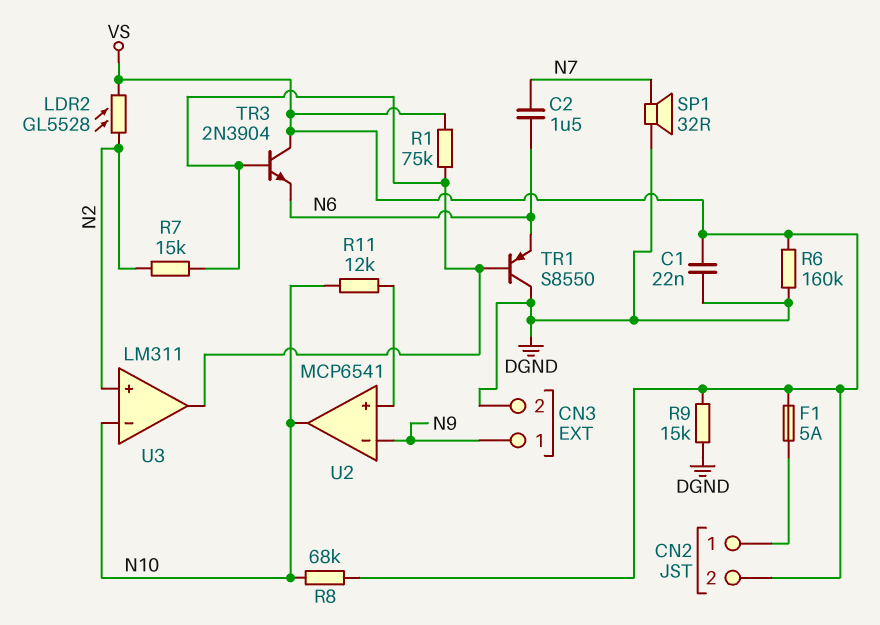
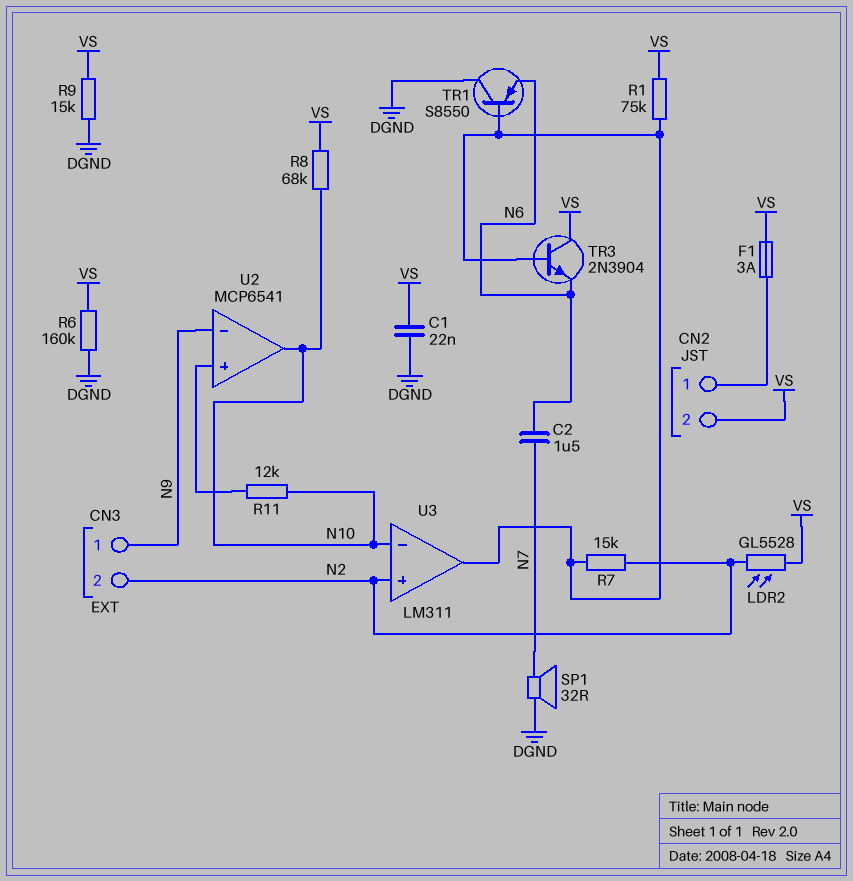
CN3 pin 2: DGND -> N2
F1: 5A (CN2/1, VS) -> 3A (CN2/1, VS)

